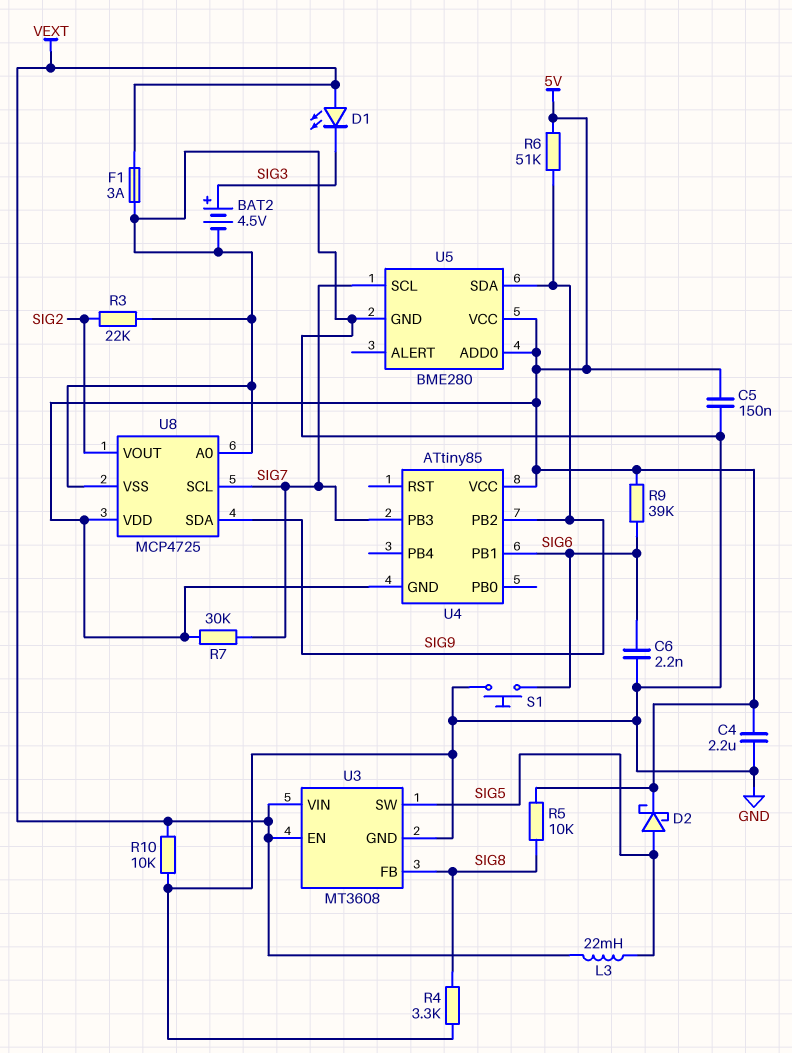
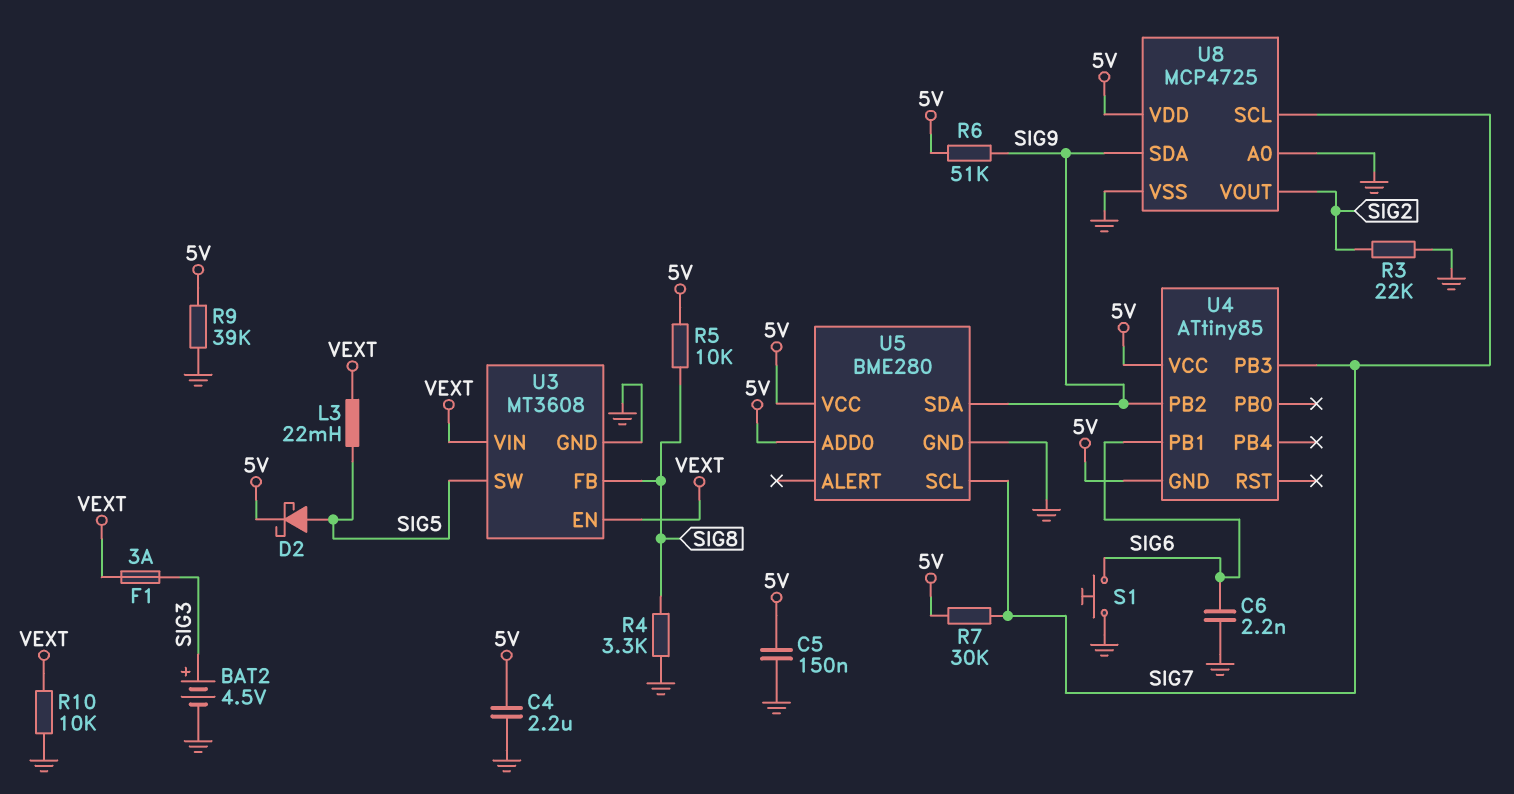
D1: LED (A VEXT, K SIG3) -> none
F1: 3A (GND, VEXT) -> 3A (SIG3, VEXT)
R9: 39k (5V, SIG6) -> 39k (5V, GND)

